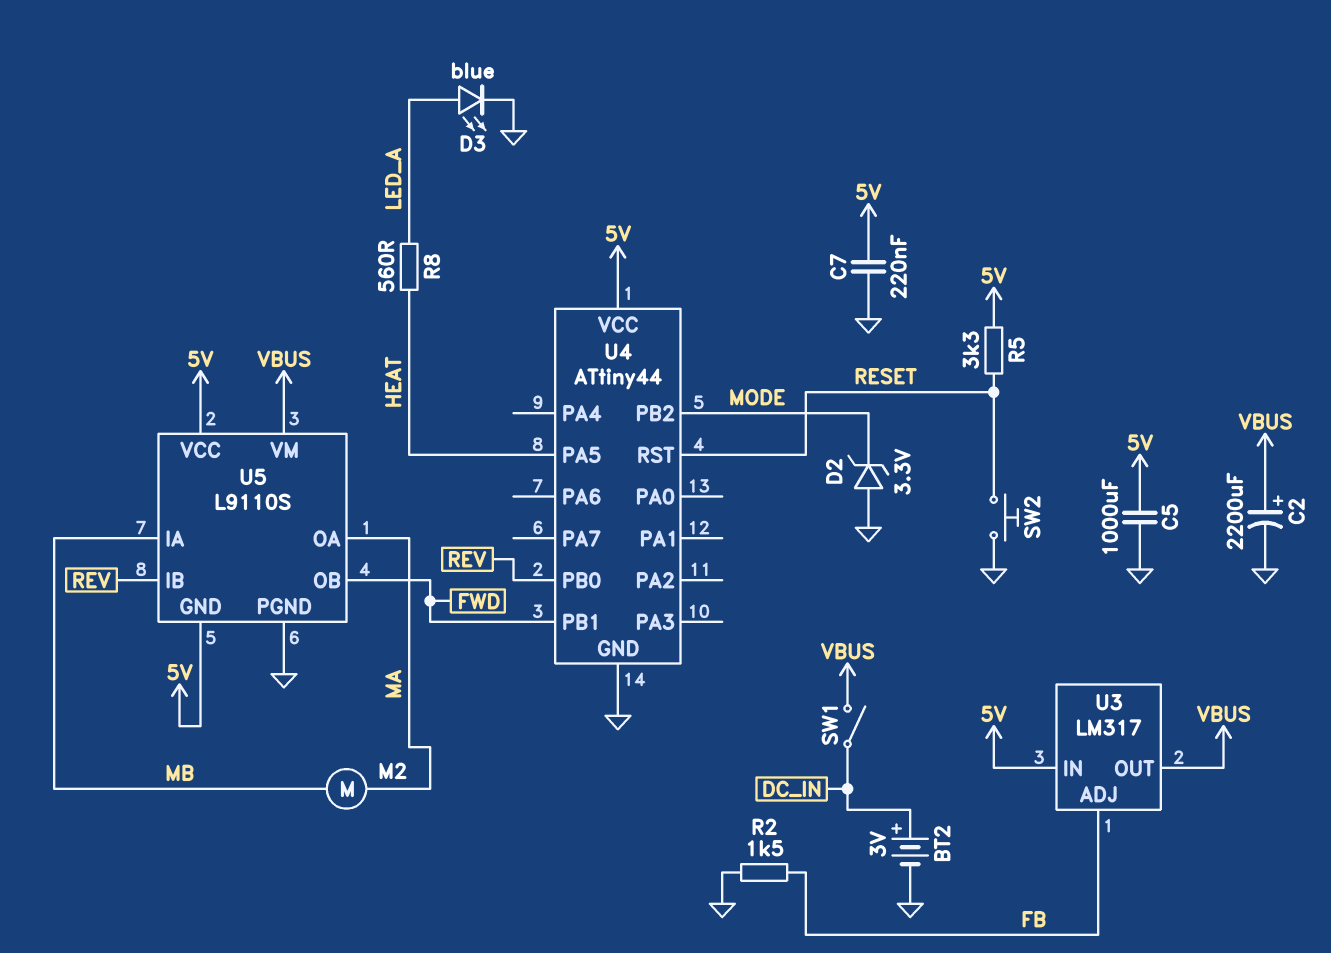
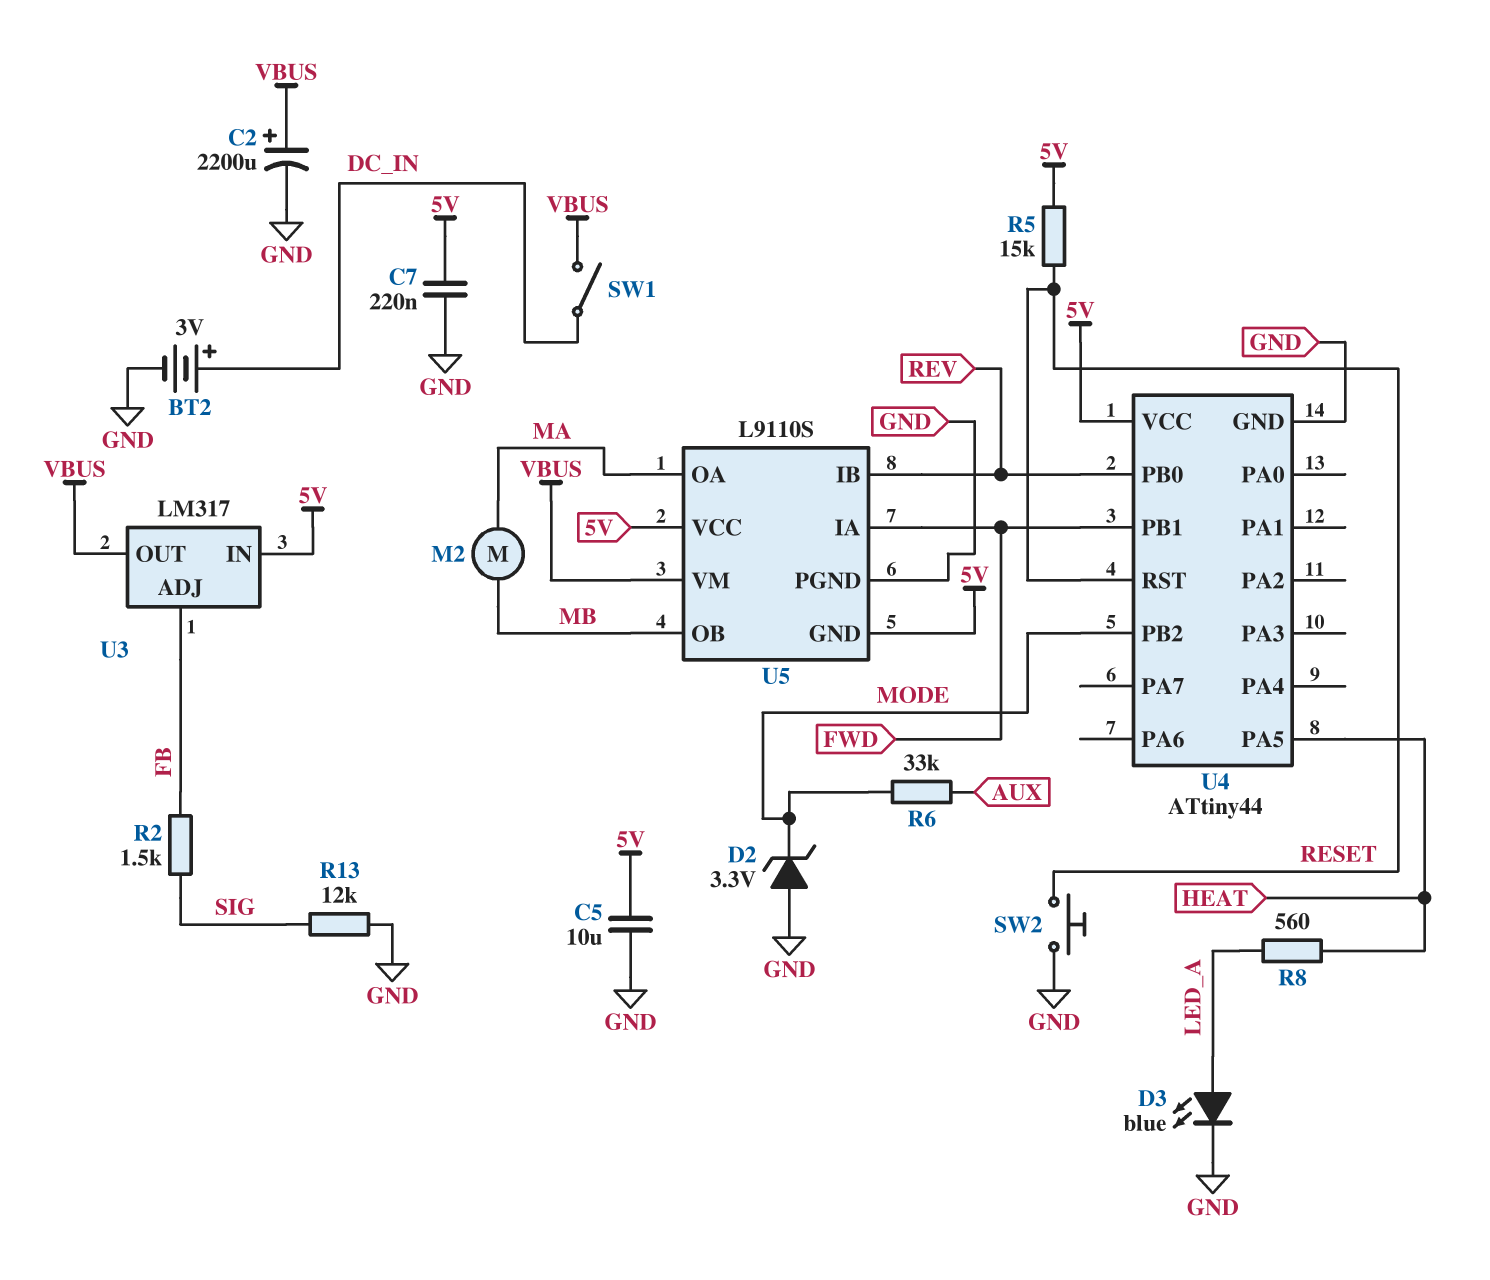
C5: 1000uF (5V, GND) -> 10uF (5V, GND)
R2: 1.5k (FB, GND) -> 1.5k (FB, SIG)
R5: 3.3k (5V, RESET) -> 15k (5V, RESET)
R6: none -> 33k (AUX, MODE)
R13: none -> 12k (GND, SIG)
U5 pin IA: MB -> FWD
U5 pin OB: FWD -> MB

